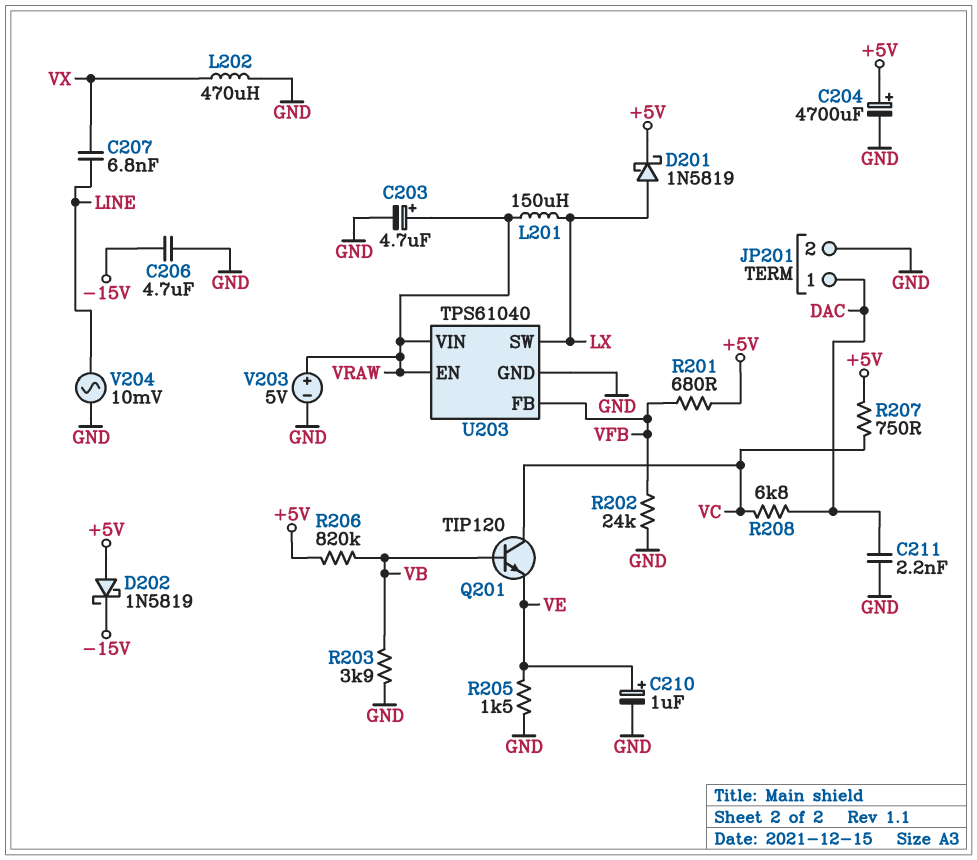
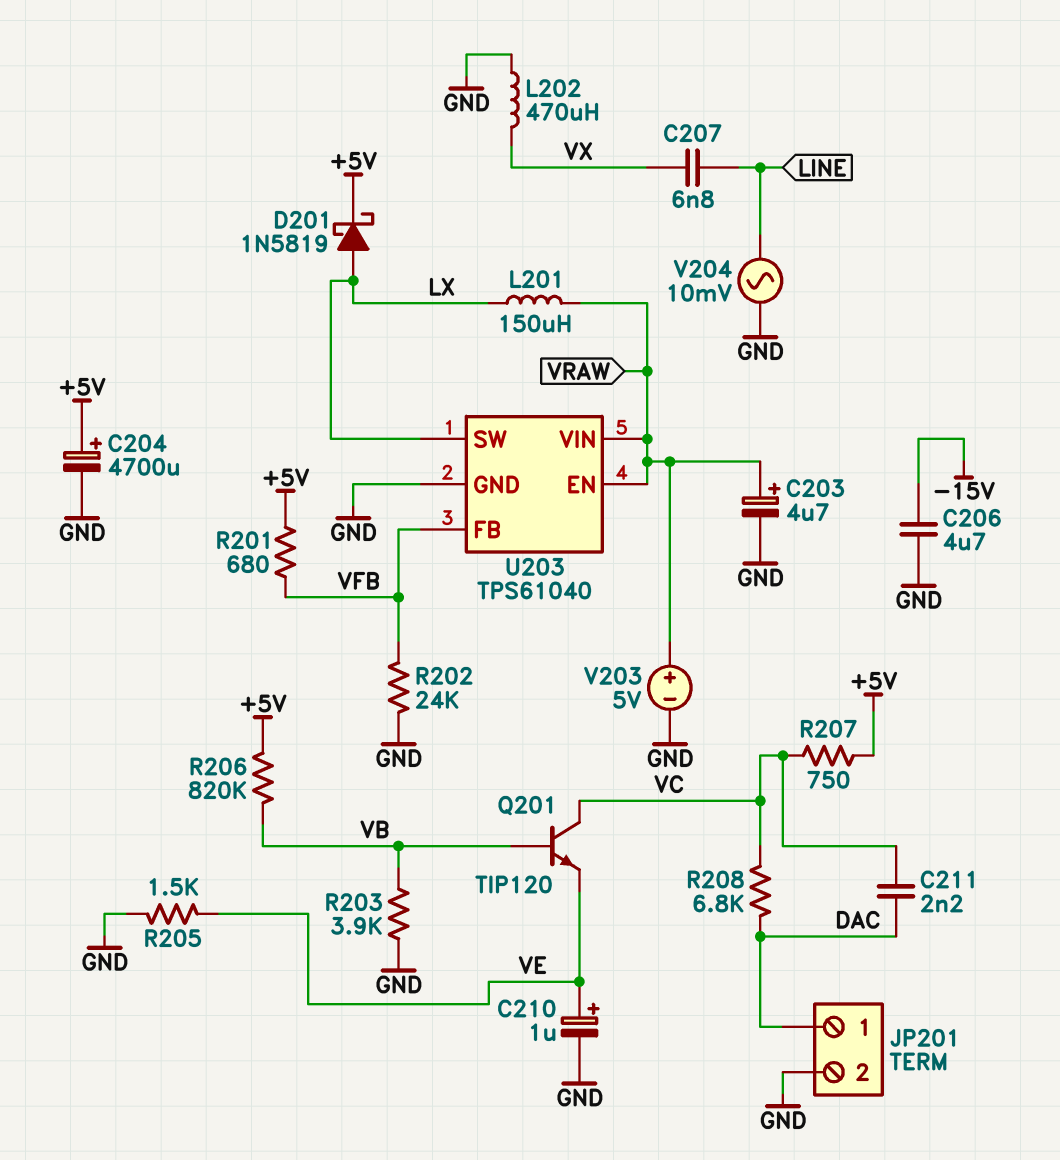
C211: 2.2nF (DAC, GND) -> 2.2nF (DAC, VC)
D202: schottky 1N5819 (A +5V, K -15V) -> none

